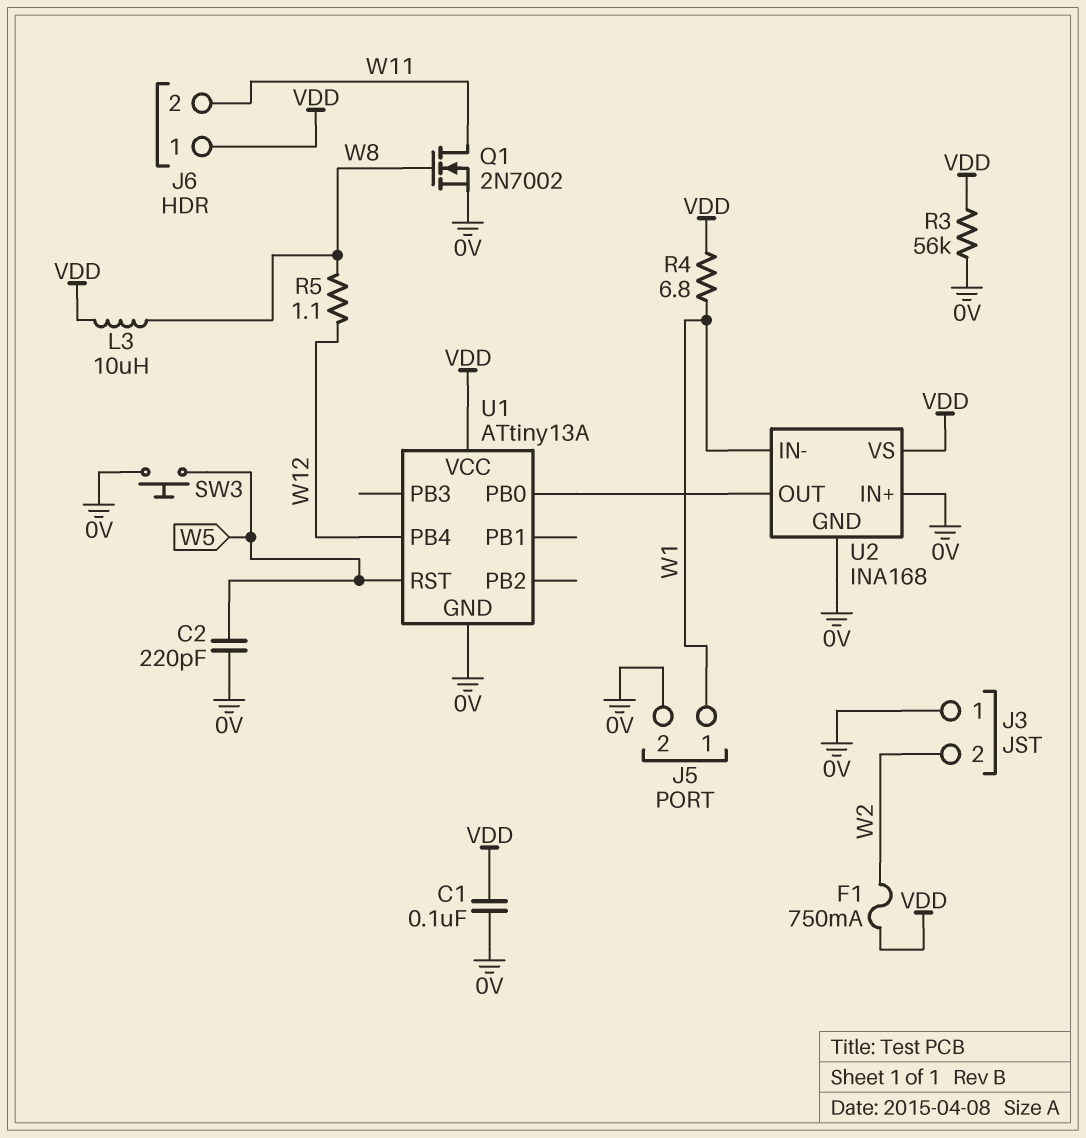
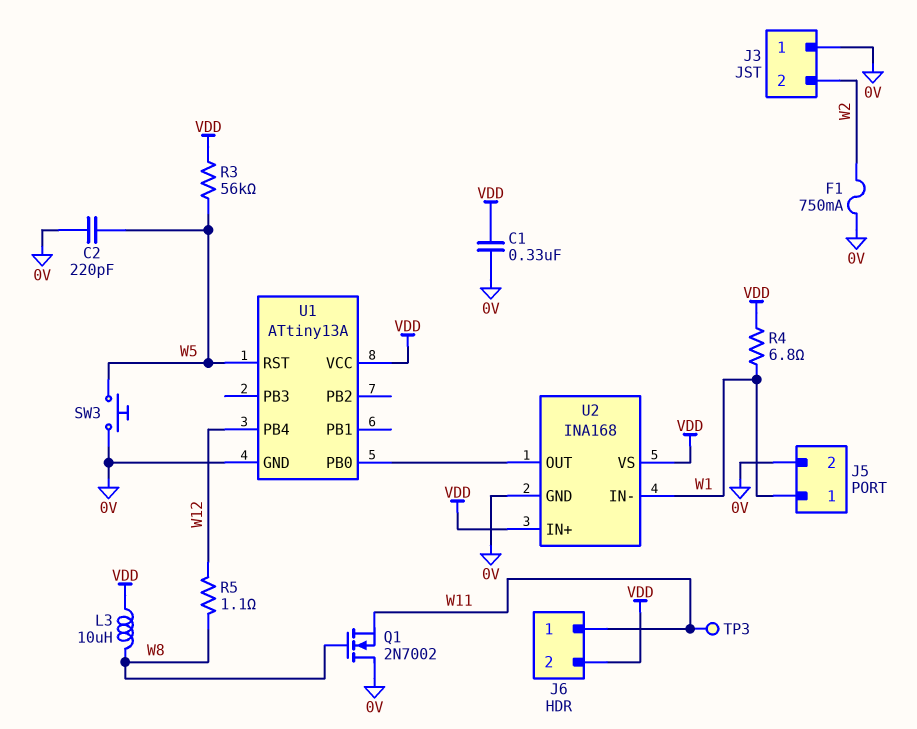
C1: 100nF (0V, VDD) -> 330nF (0V, VDD)
F1: 750mA (VDD, W2) -> 750mA (0V, W2)
J6 pin 1: VDD -> W11
J6 pin 2: W11 -> VDD
Q1: NMOS 2N7002 (G W8, D W11, S 0V) -> NMOS 2N7002 (G W8, D 0V, S W11)
R3: 56k (0V, VDD) -> 56k (VDD, W5)
TP3: none -> test point (W11)
U2 pin IN+: 0V -> VDD

